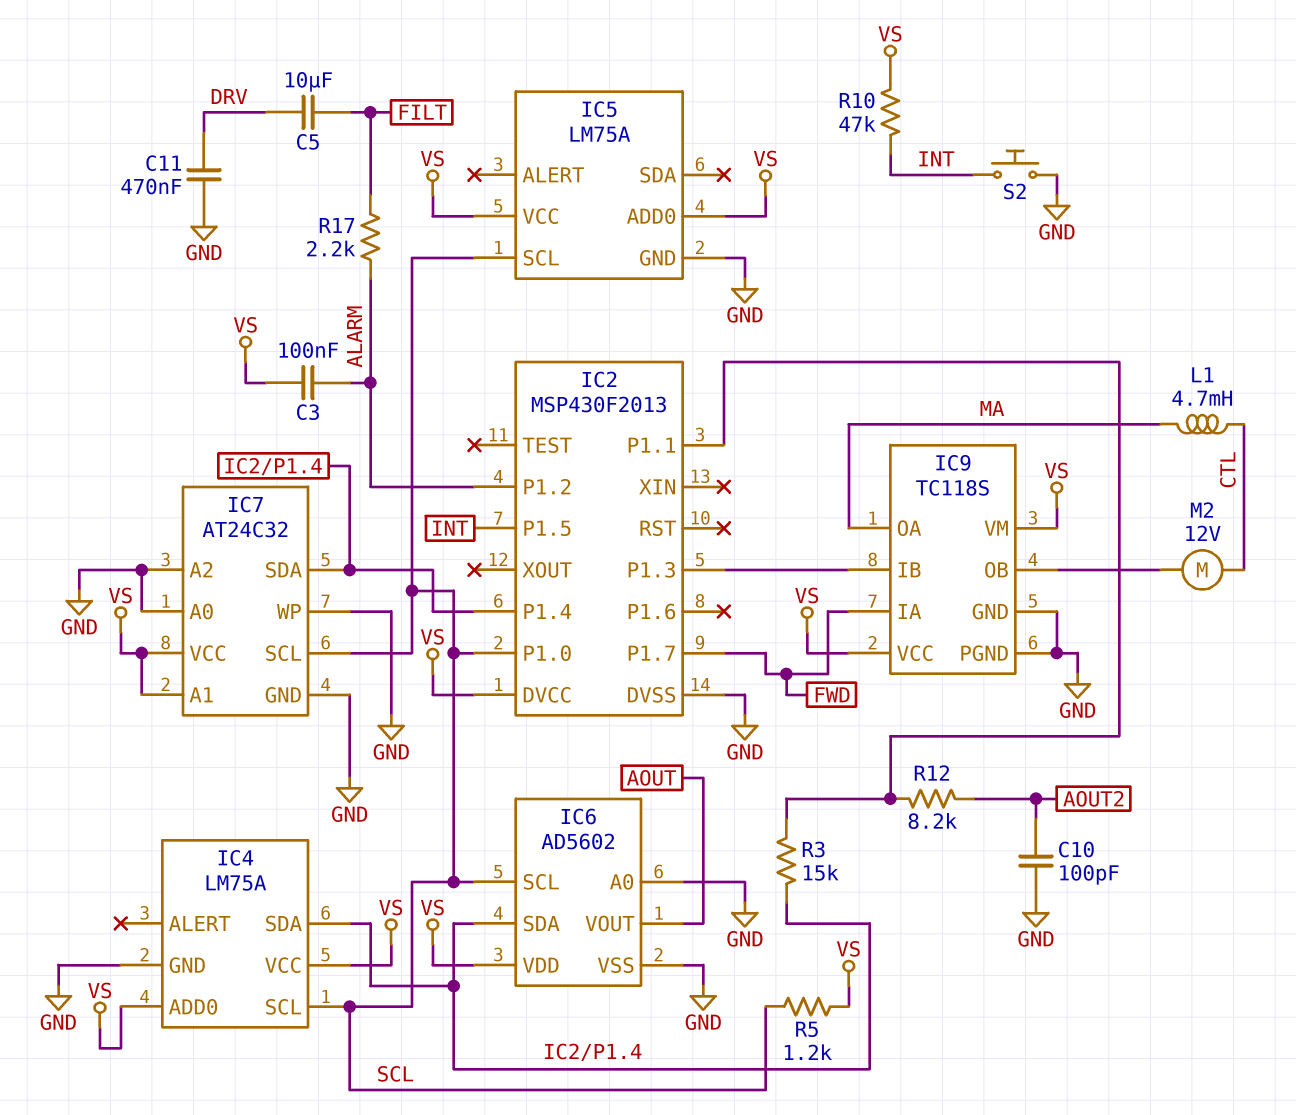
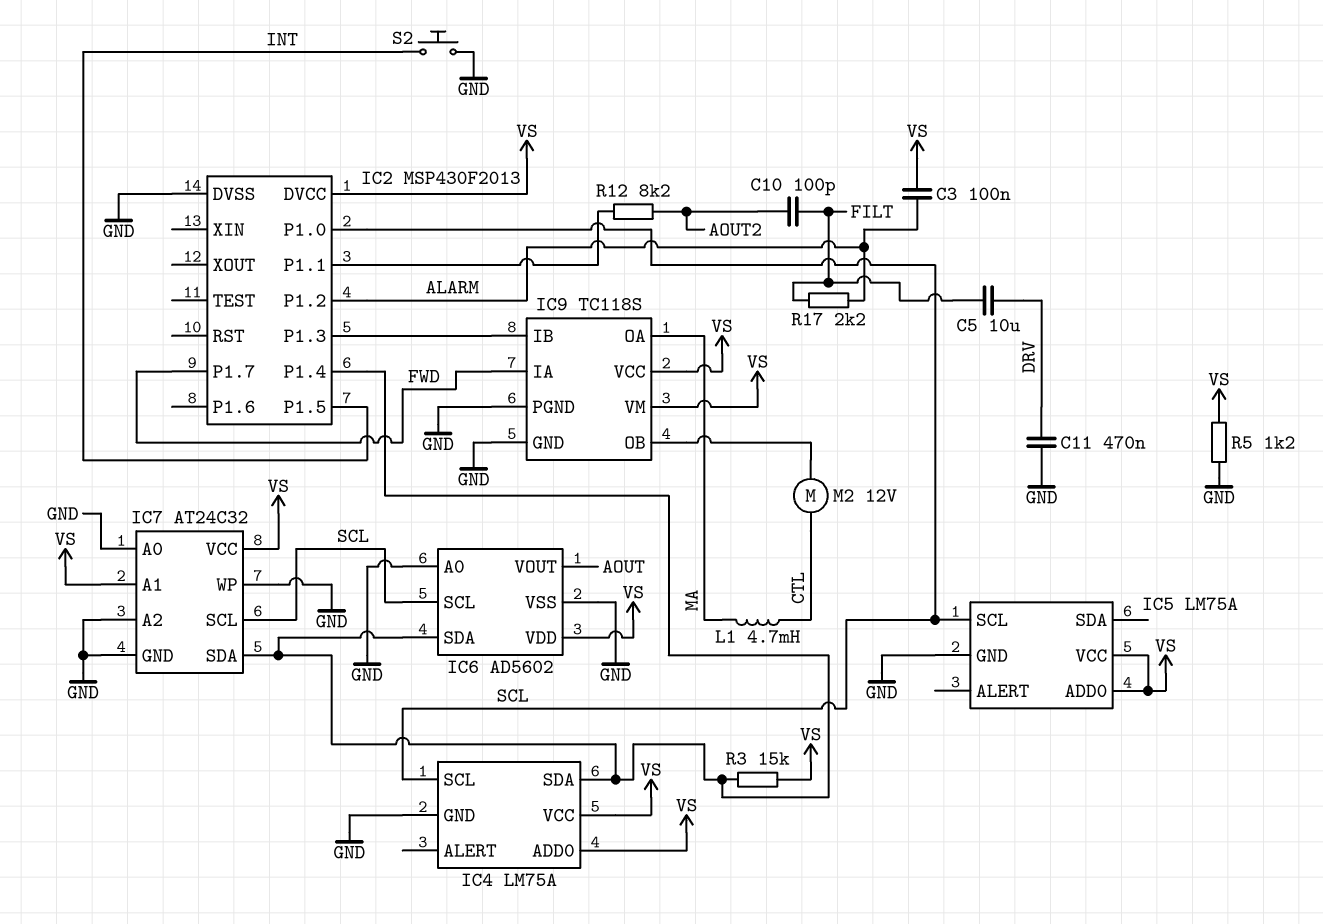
C10: 100pF (AOUT2, GND) -> 100pF (AOUT2, FILT)
R3: 15k (IC2/P1.1, IC2/P1.4) -> 15k (IC2/P1.4, VS)
R5: 1.2k (SCL, VS) -> 1.2k (GND, VS)
R10: 47k (INT, VS) -> none

